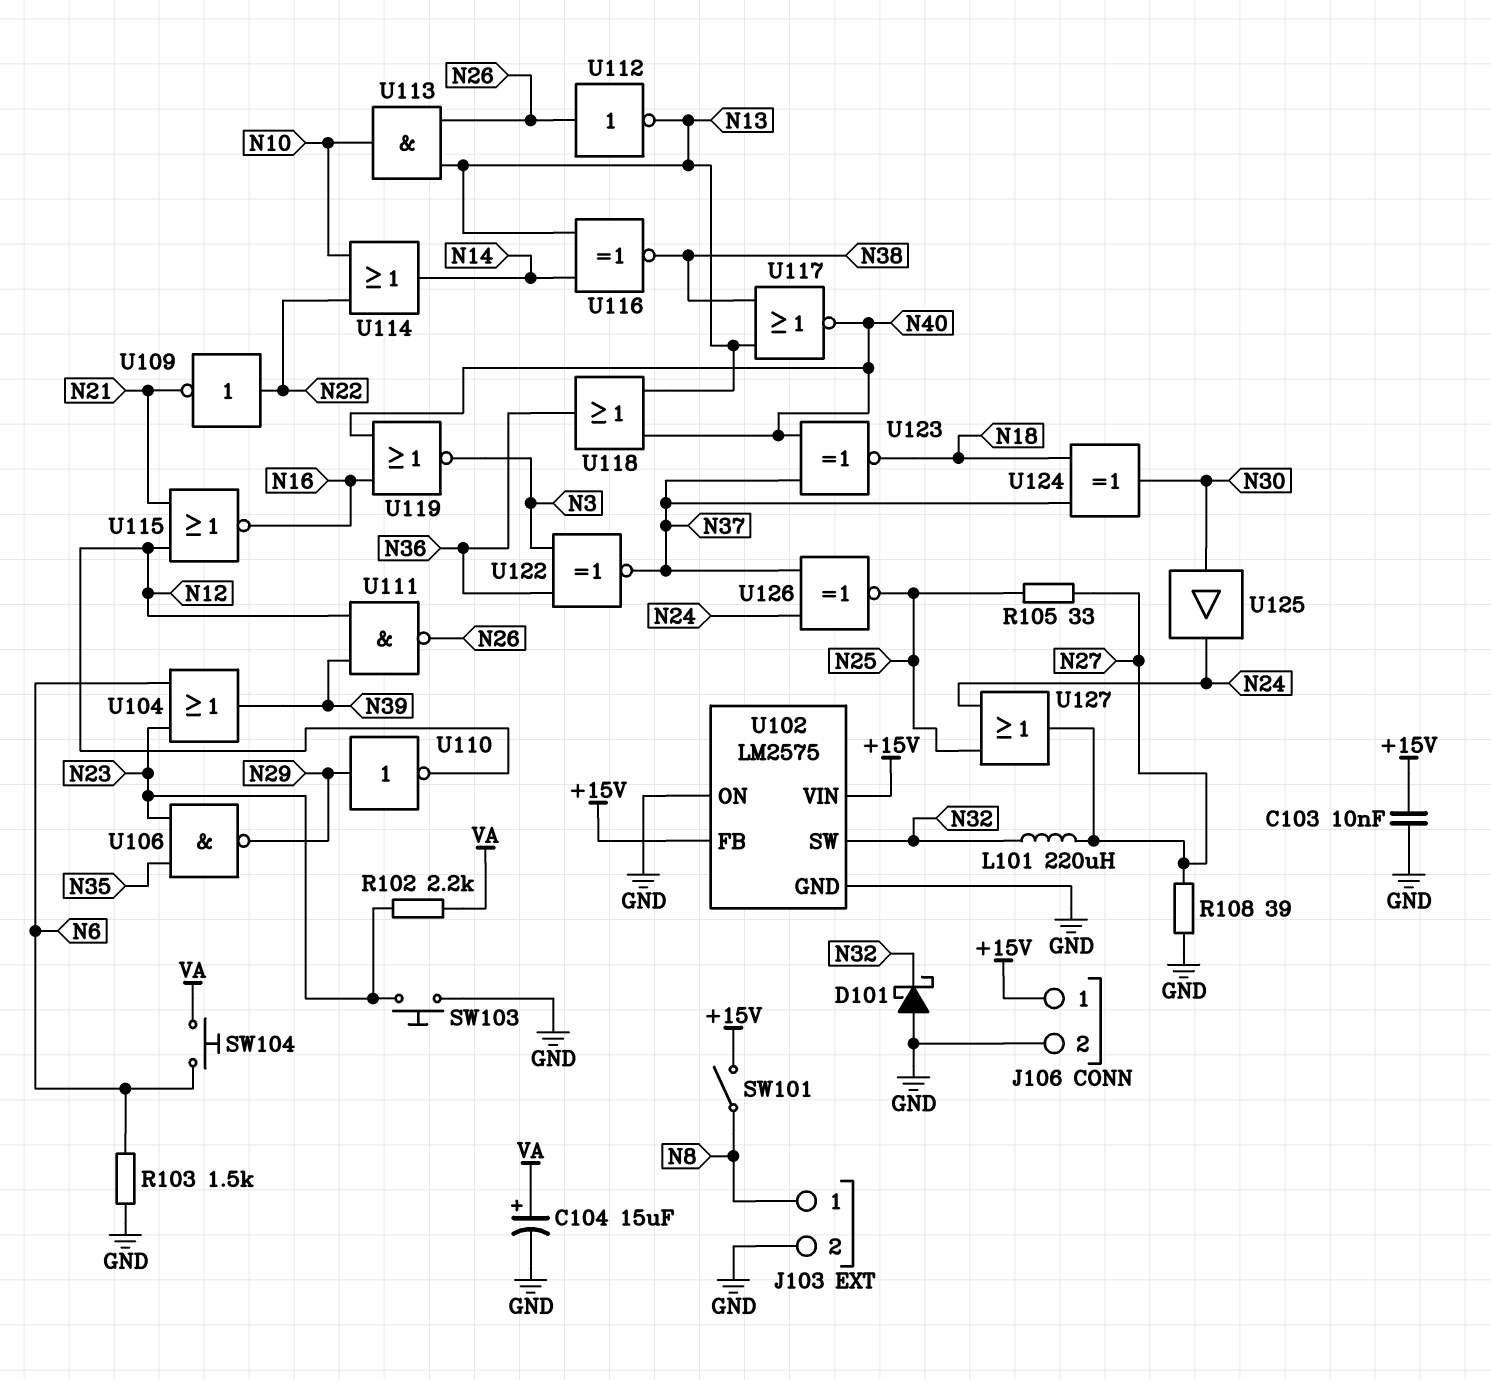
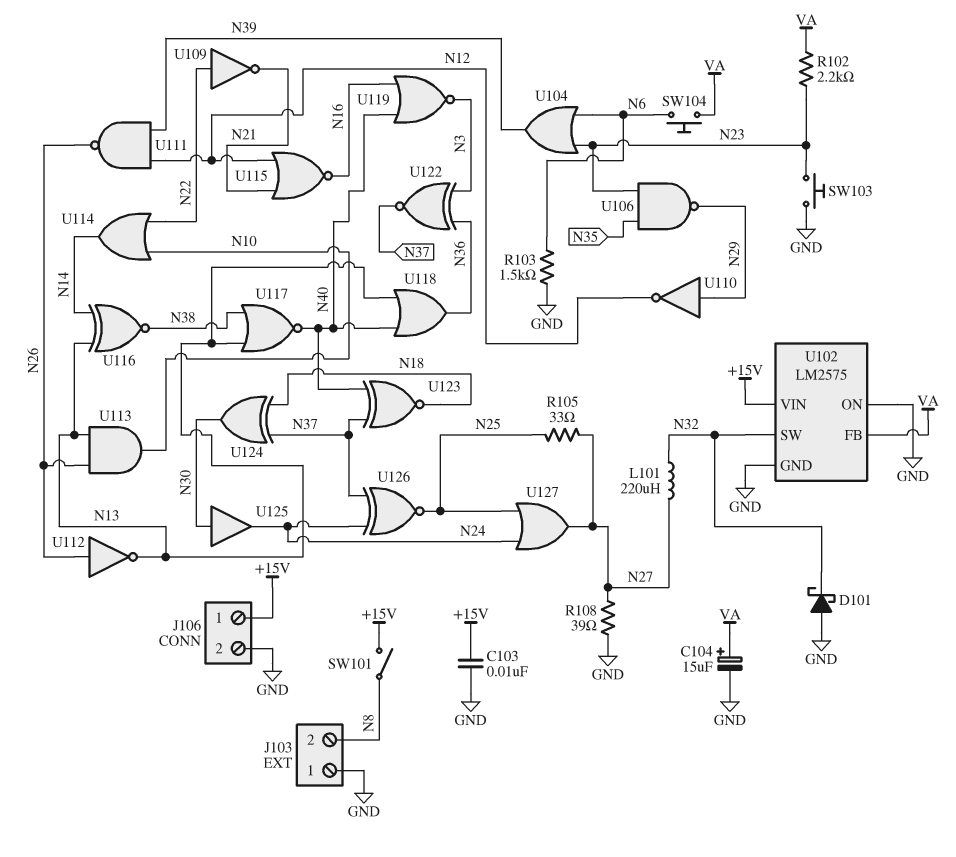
J103 pin 1: N8 -> GND
J103 pin 2: GND -> N8
U102 pin FB: +15V -> VA

